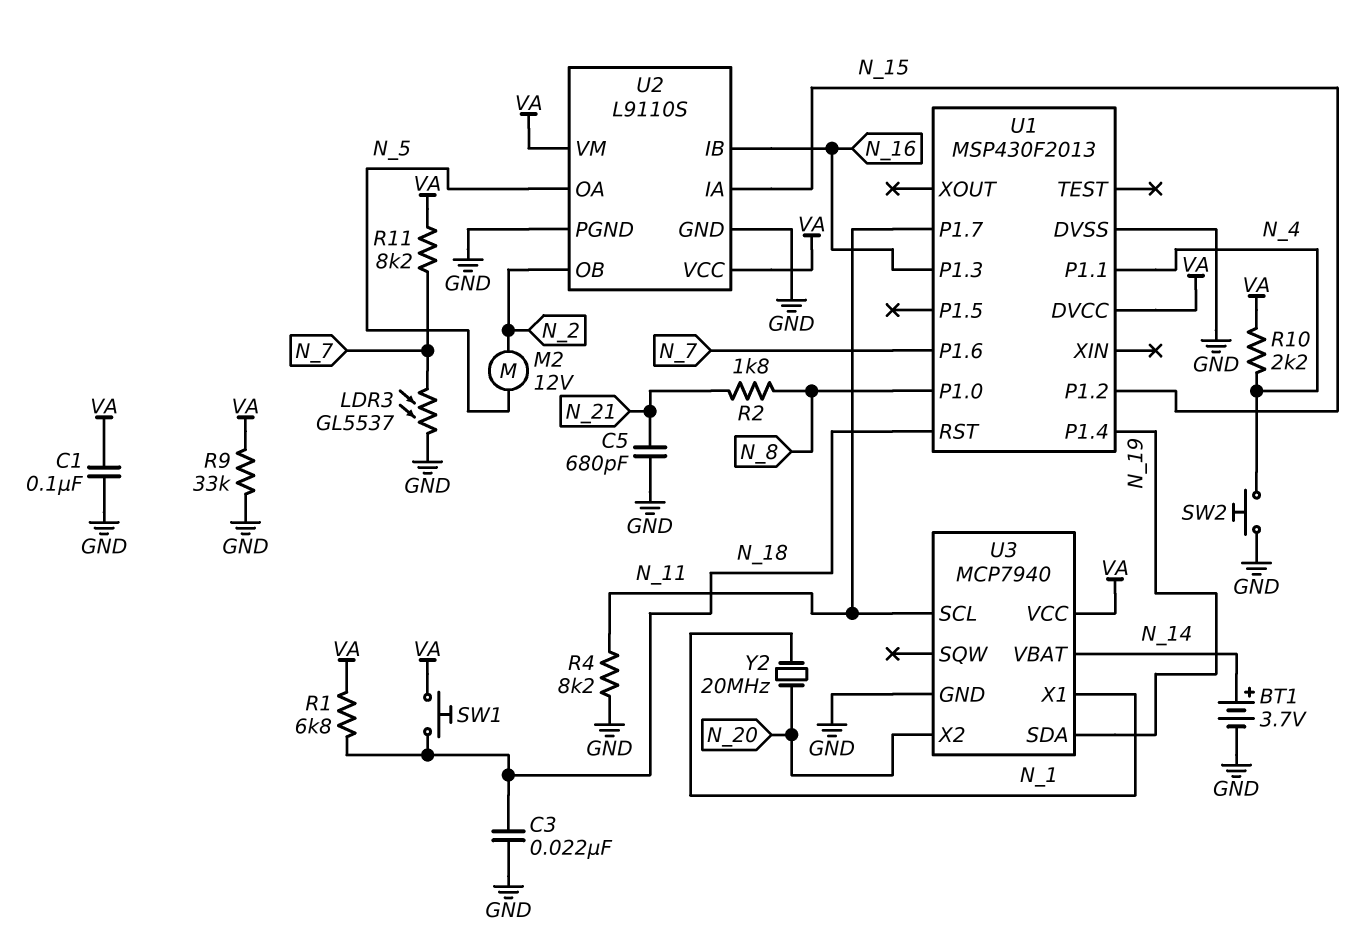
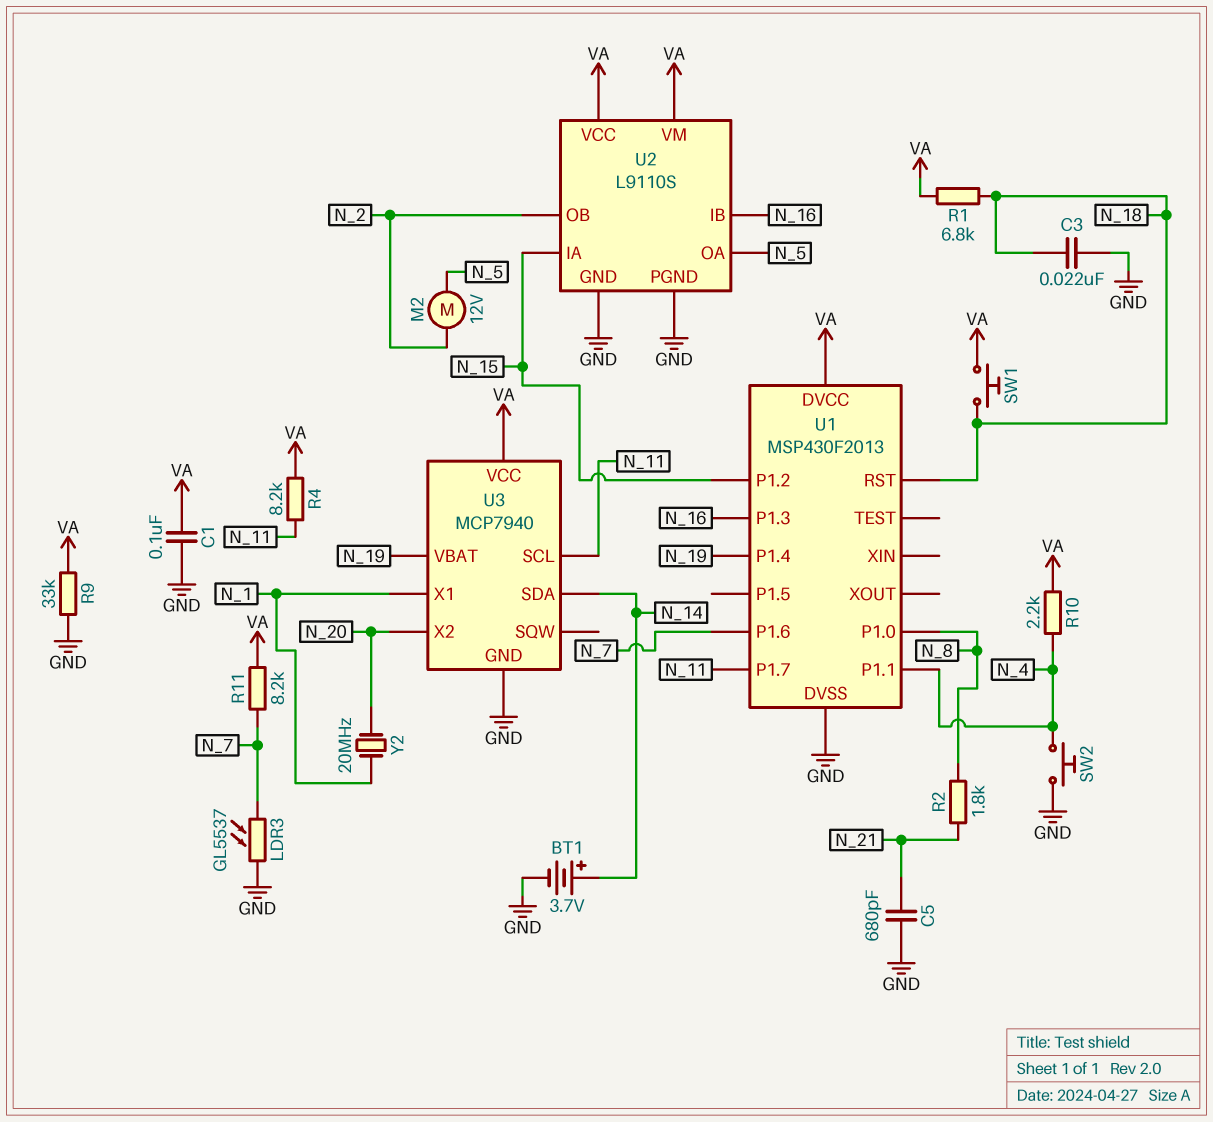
R4: 8.2k (GND, N_11) -> 8.2k (N_11, VA)
U3 pin SDA: N_19 -> N_14
U3 pin VBAT: N_14 -> N_19

